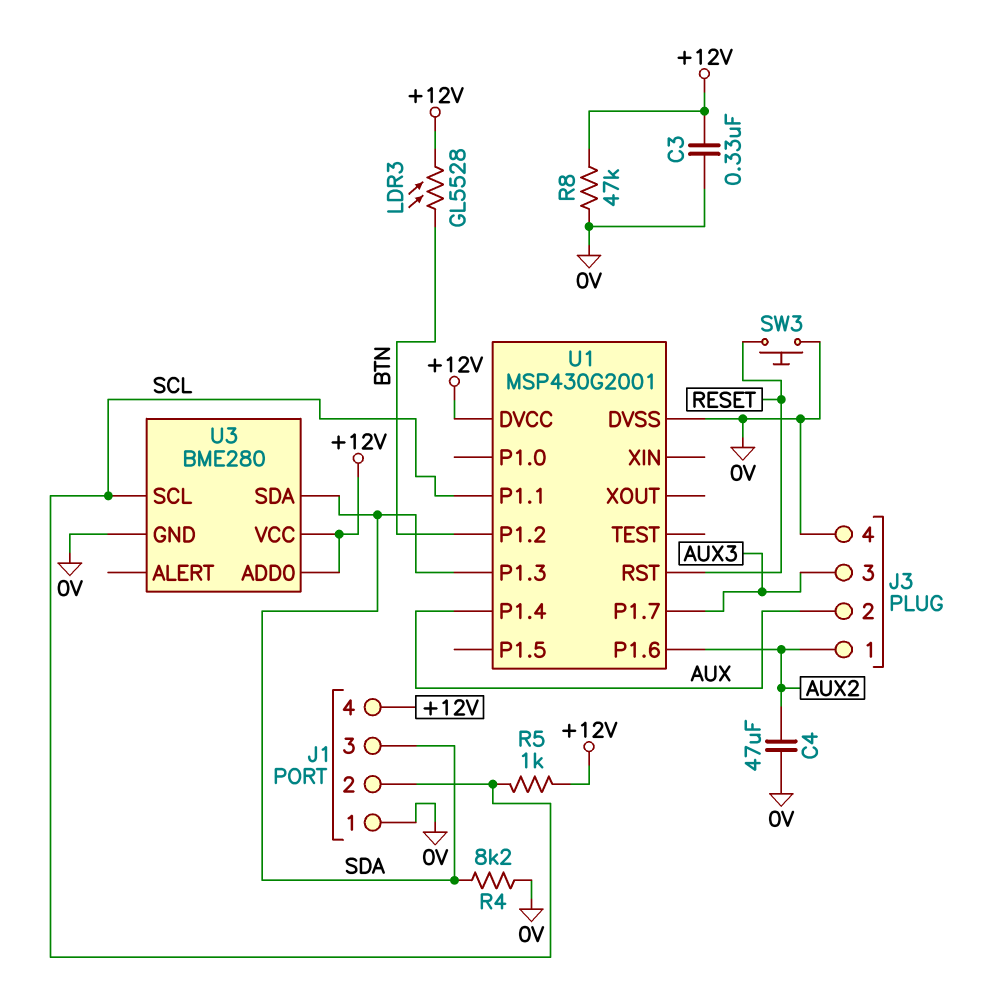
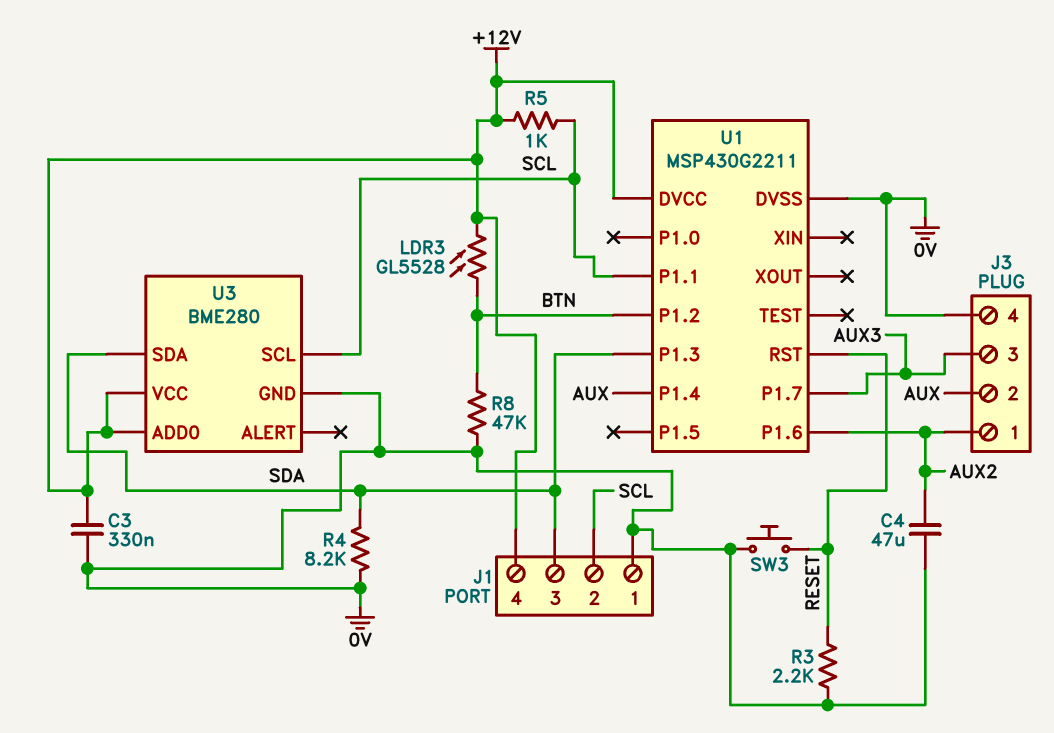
R3: none -> 2.2k (0V, RESET)
R8: 47k (+12V, 0V) -> 47k (0V, BTN)
U1: MSP430G2001 -> MSP430G2211

